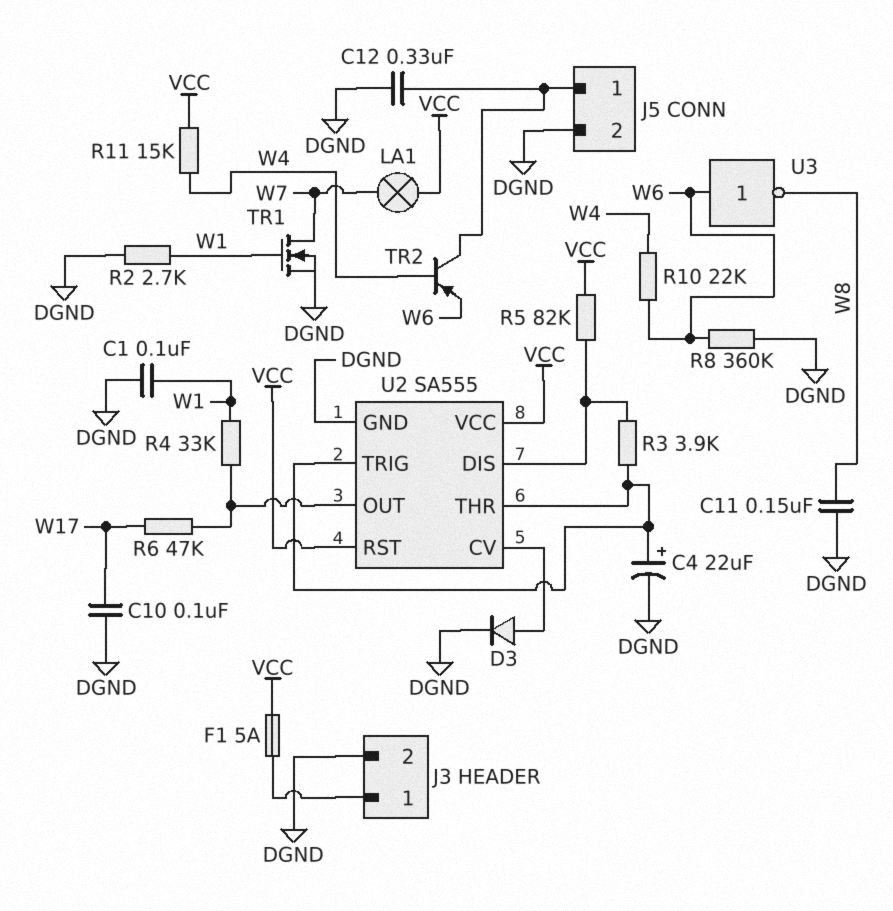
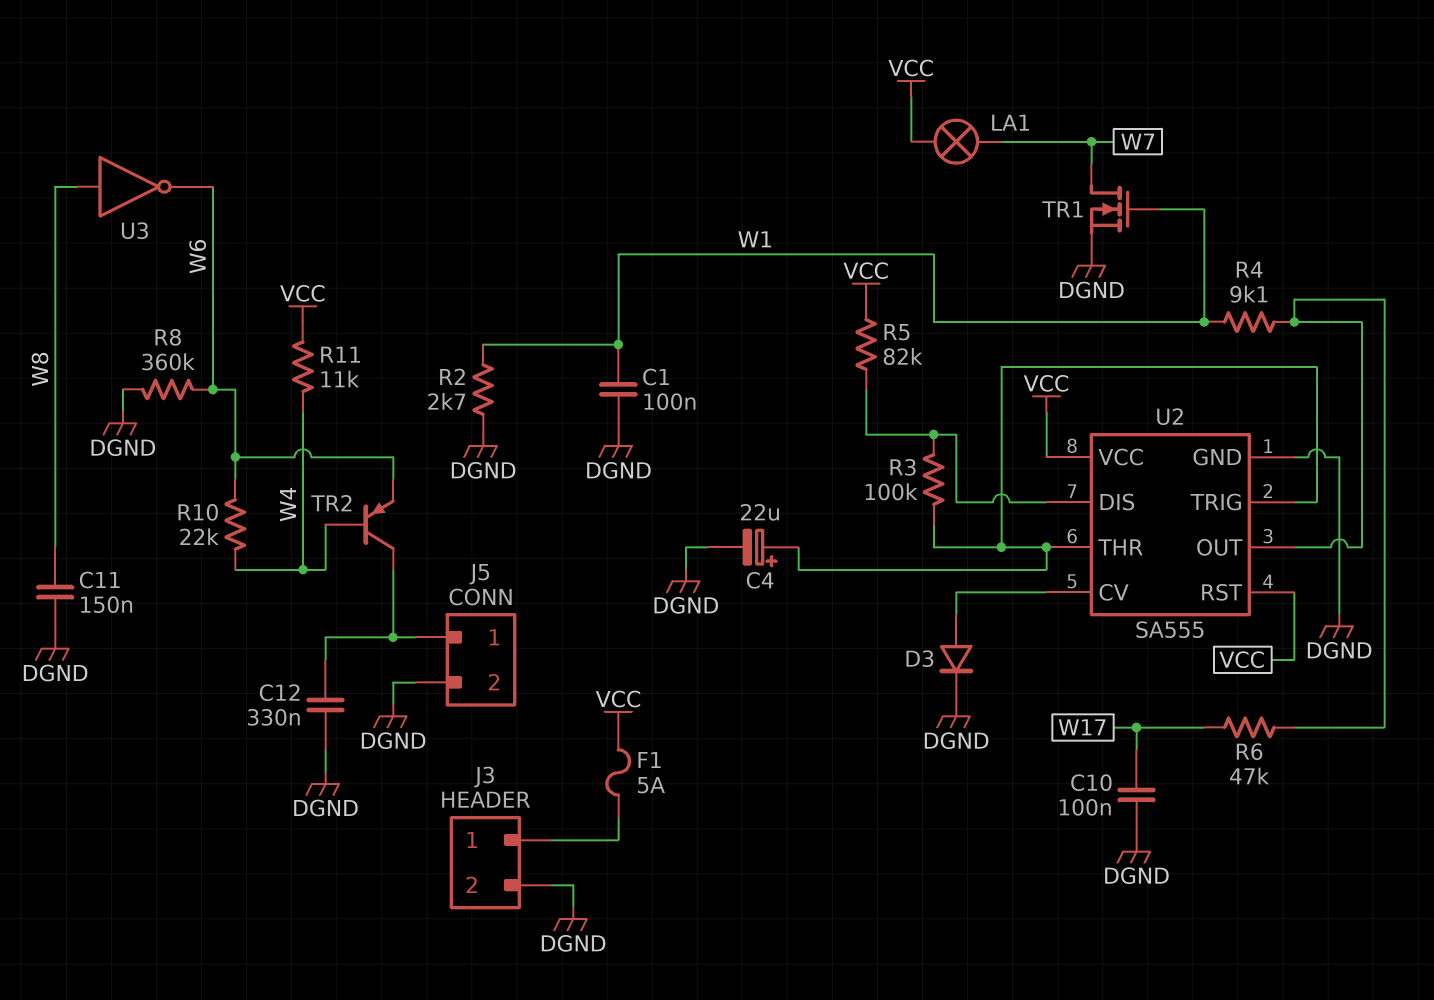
R3: 3.9k (U2/DIS, U2/THR) -> 100k (U2/DIS, U2/THR)
R4: 33k (U2/OUT, W1) -> 9.1k (U2/OUT, W1)
R11: 15k (VCC, W4) -> 11k (VCC, W4)
U3: NOT (in W6, out W8) -> NOT (in W8, out W6)

